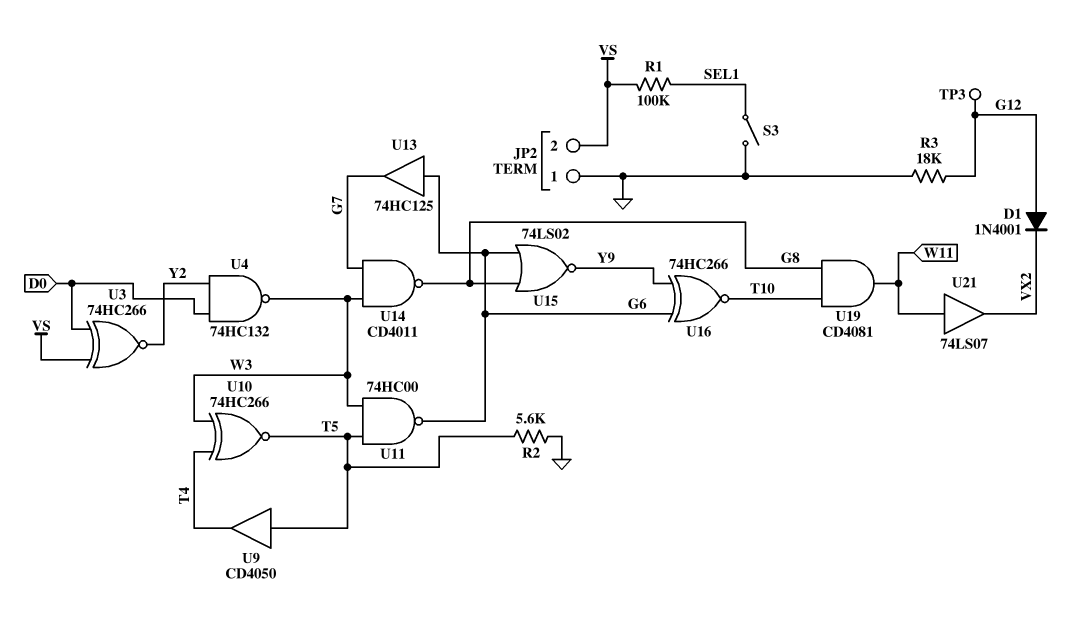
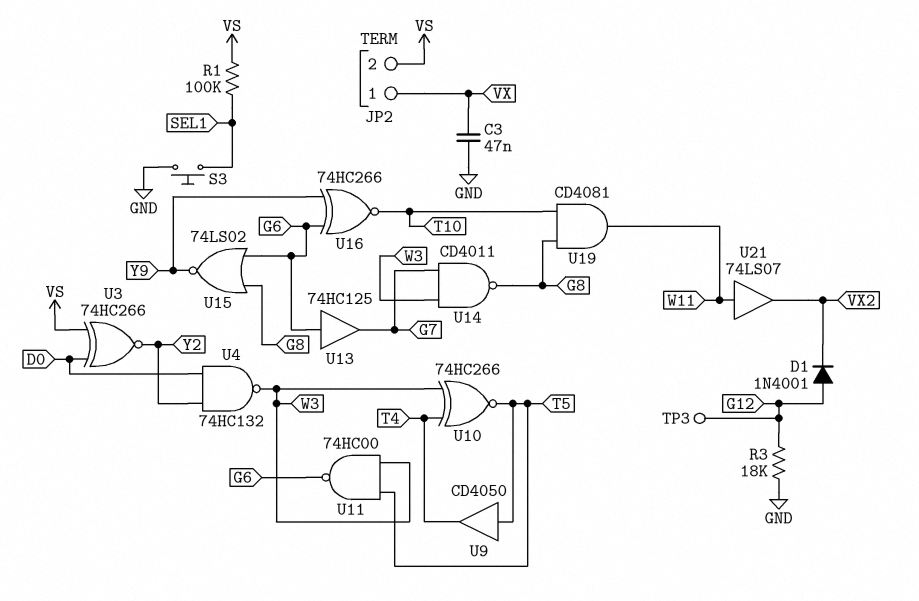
C3: none -> 47nF (GND, VX)
JP2 pin 1: GND -> VX
R2: 5.6k (GND, T5) -> none
S3: switch (GND, SEL1) -> button (GND, SEL1)

